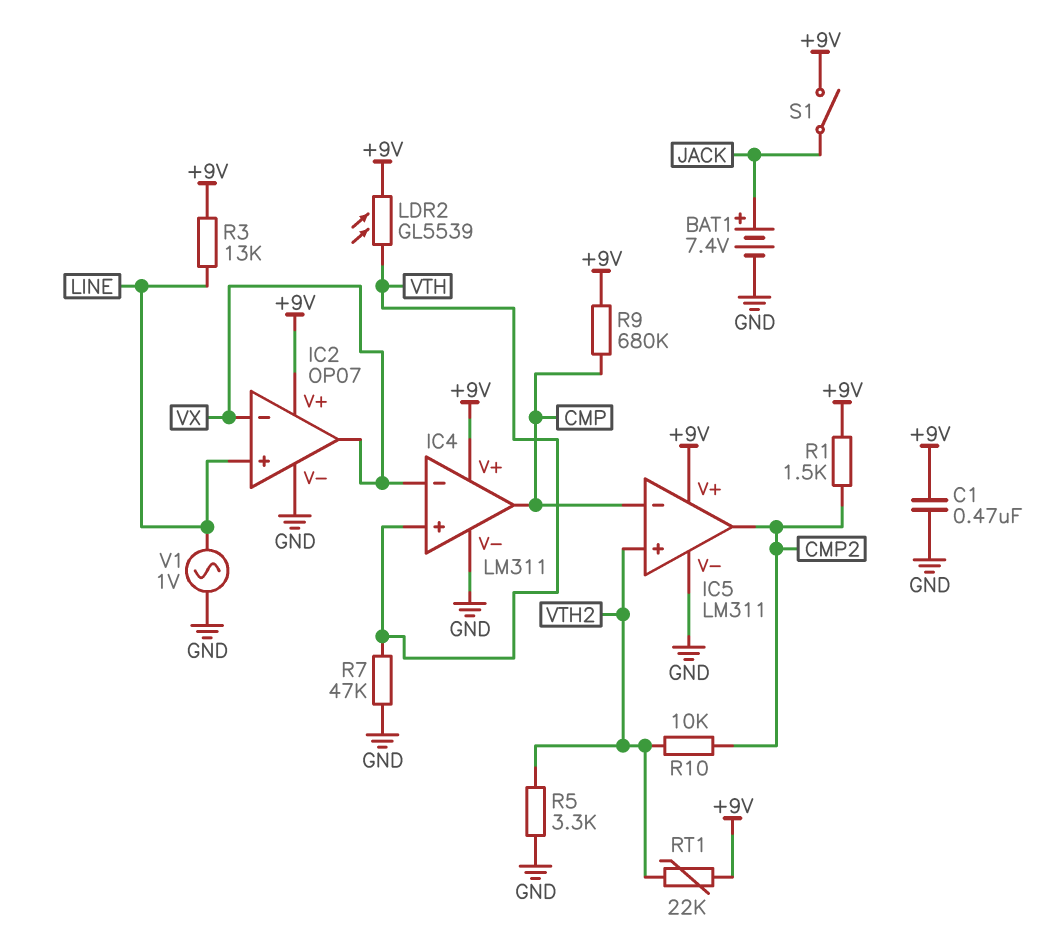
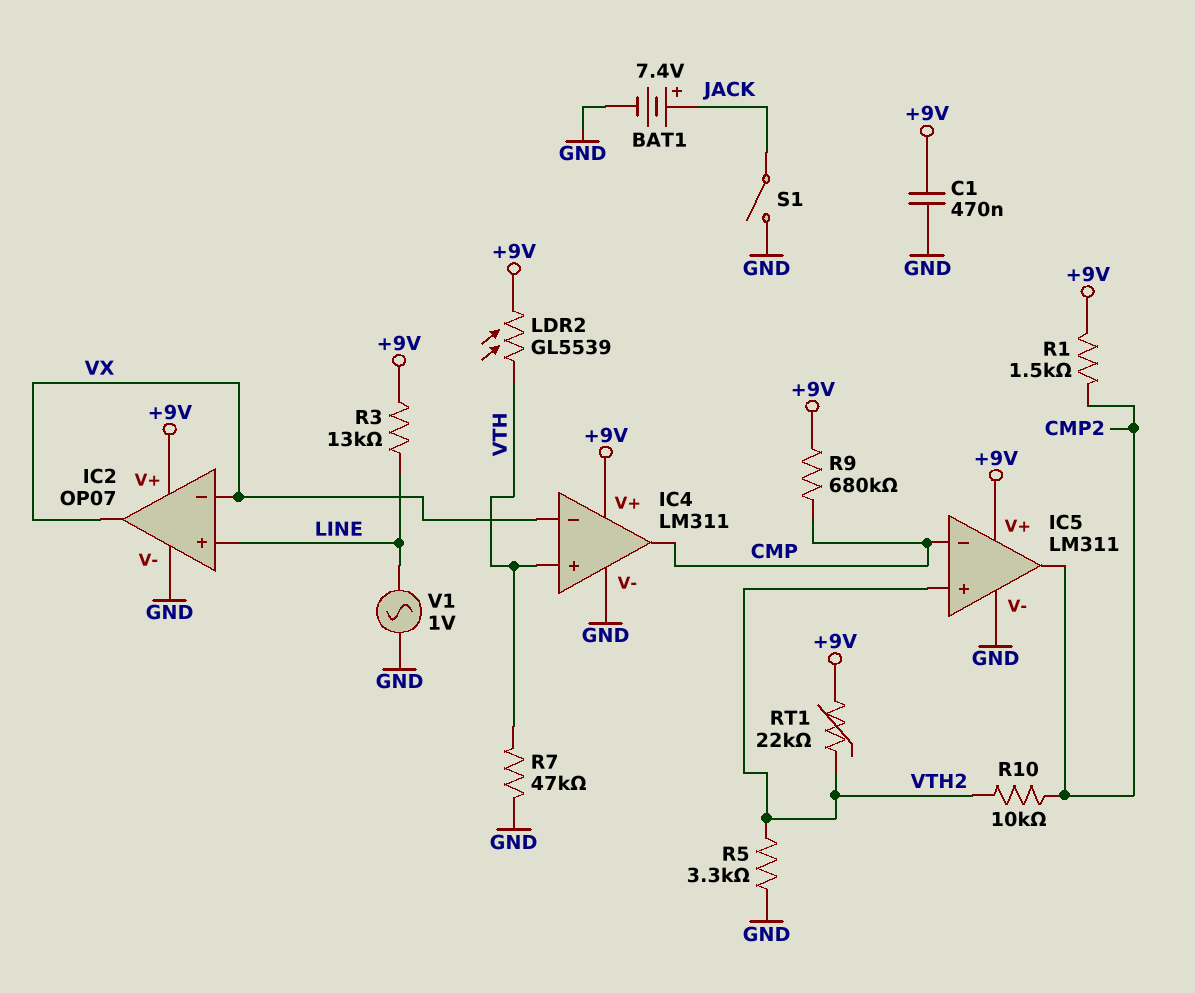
S1: switch (+9V, JACK) -> switch (GND, JACK)

